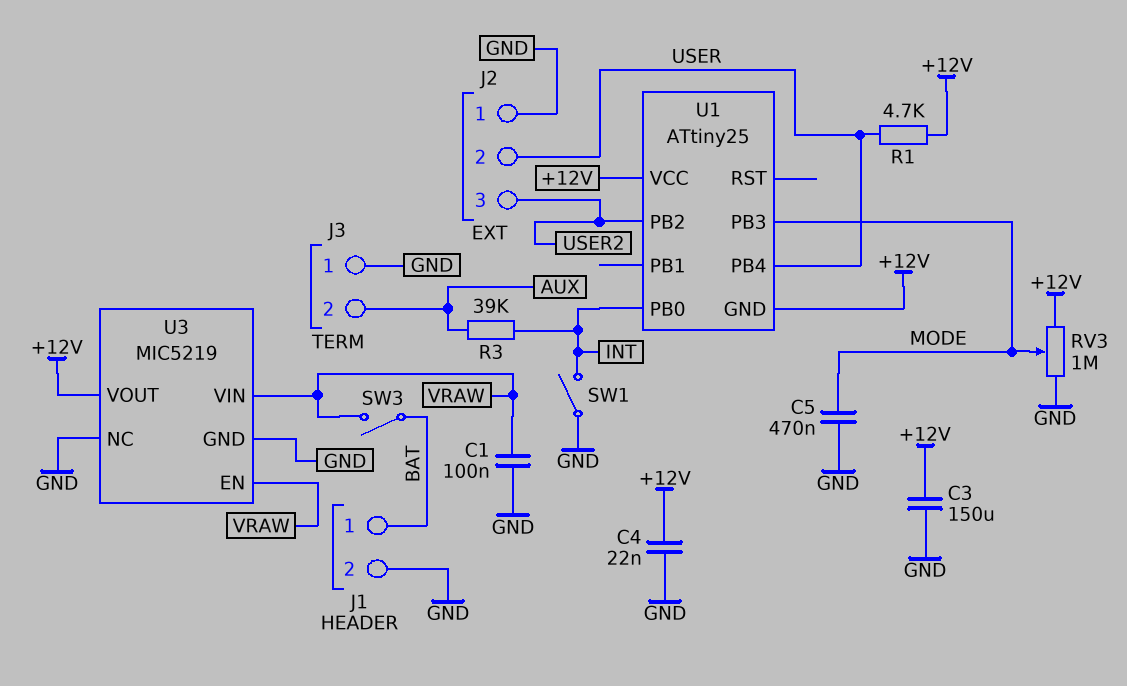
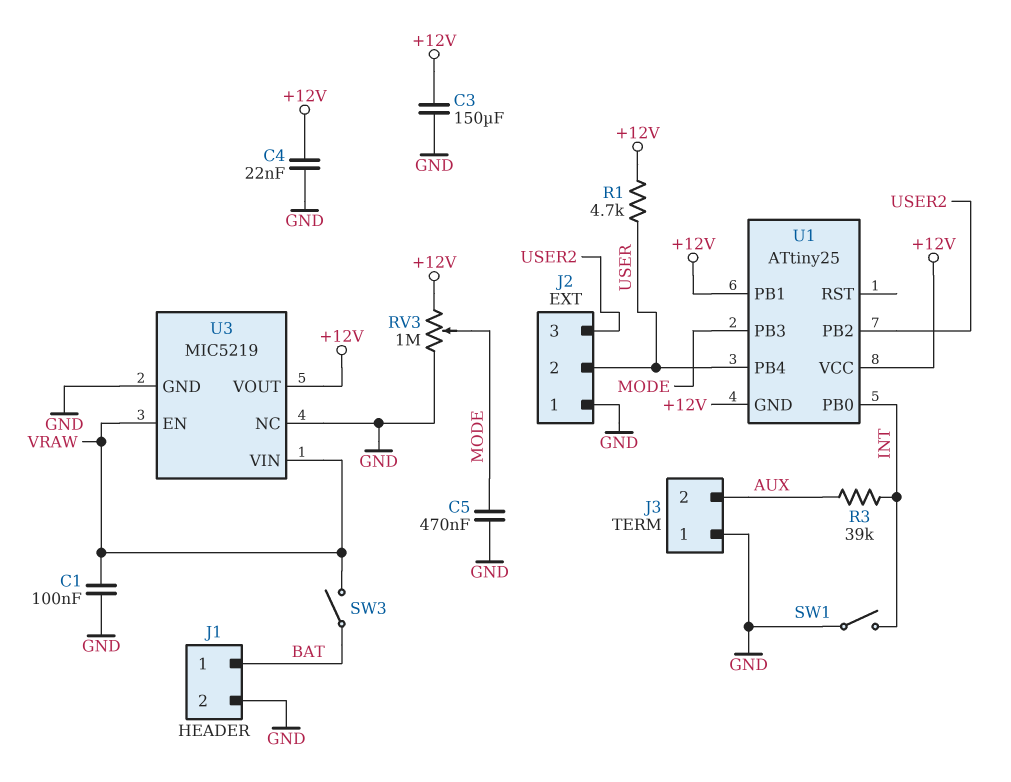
U1 pin PB1: none -> +12V

